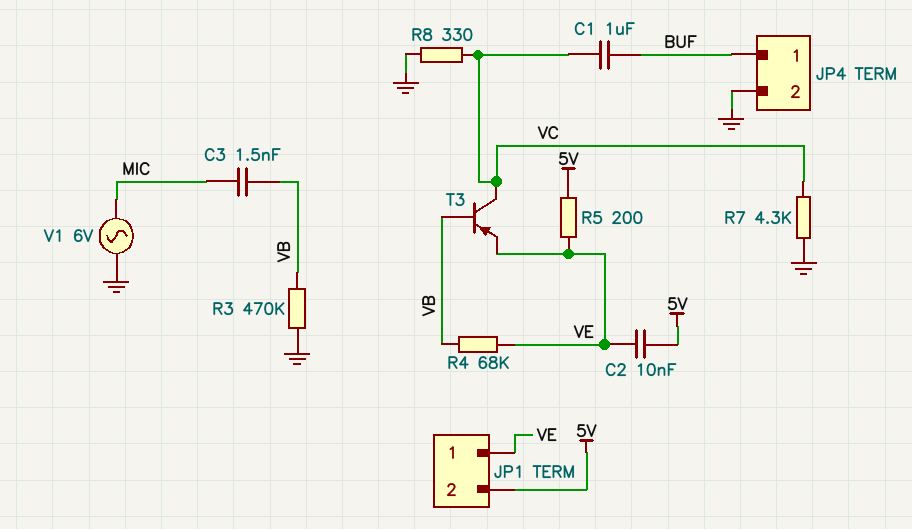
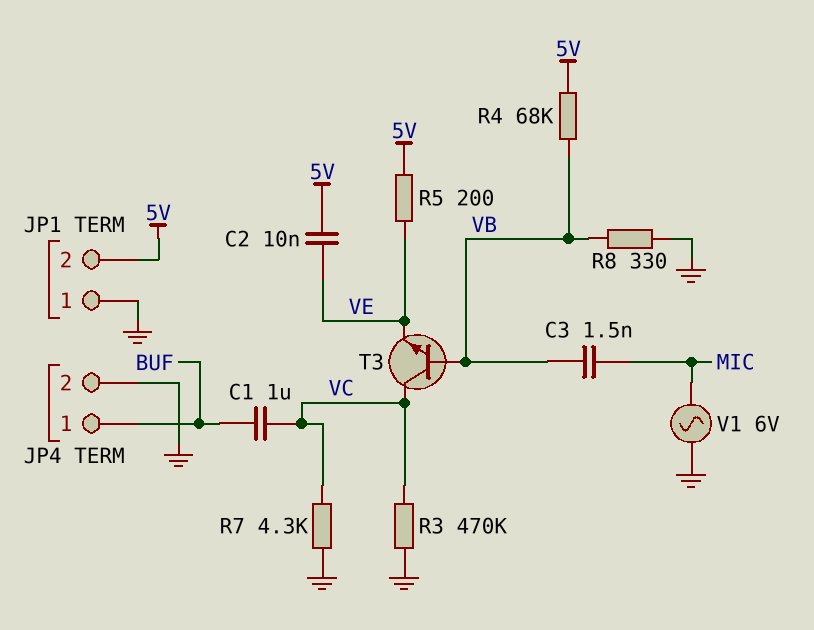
JP1 pin 1: VE -> GND
R3: 470k (GND, VB) -> 470k (GND, VC)
R4: 68k (VB, VE) -> 68k (5V, VB)
R8: 330 (GND, VC) -> 330 (GND, VB)
T3: PNP (B VB, C VC, E VE) -> NPN (B VB, C VC, E VE)

